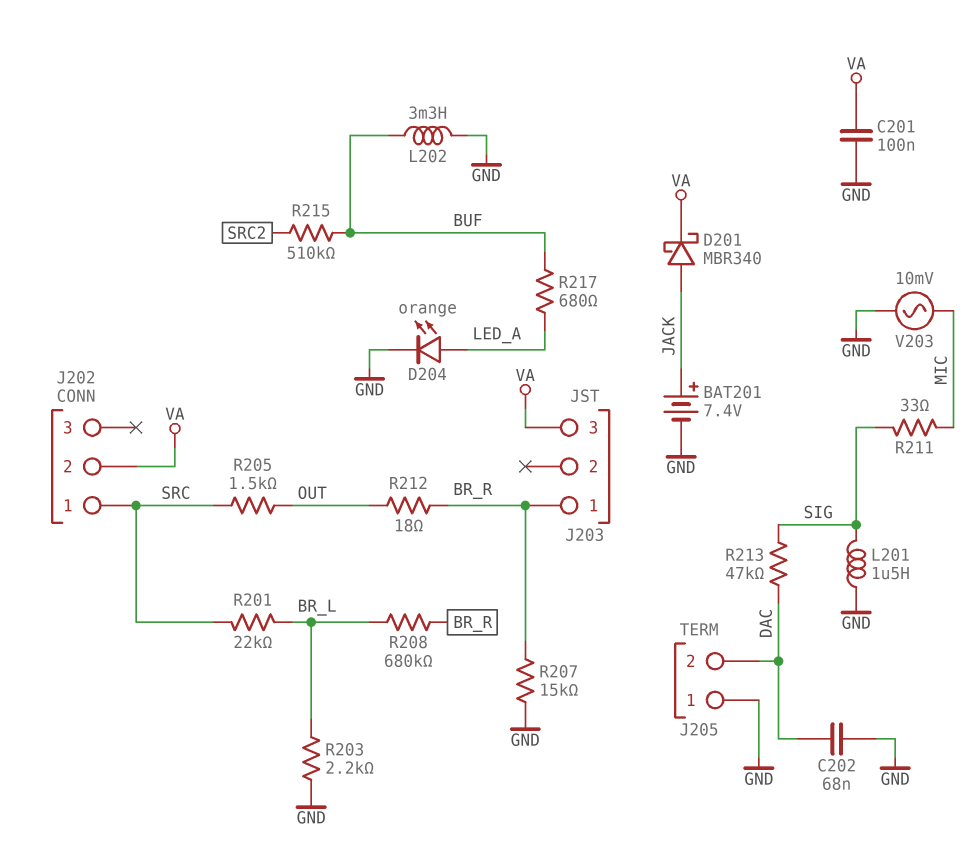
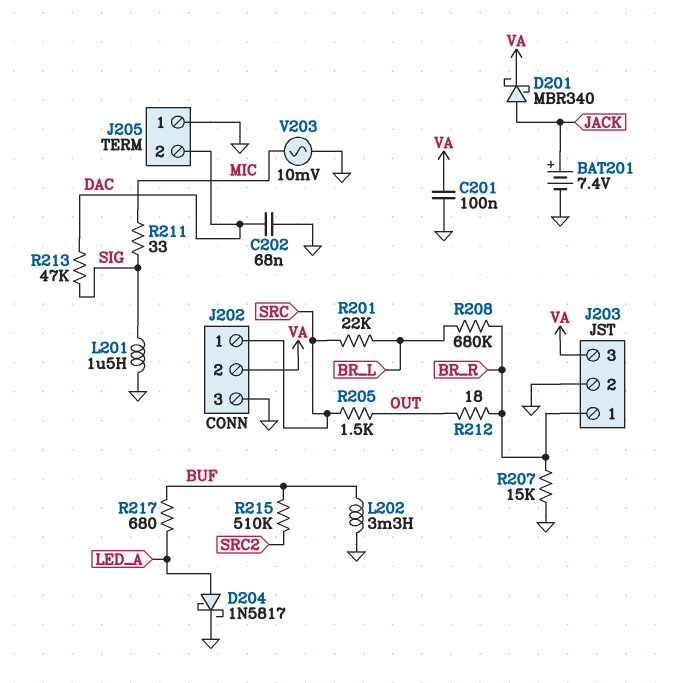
D204: LED orange (A LED_A, K GND) -> schottky 1N5817 (A LED_A, K GND)
J202 pin 3: none -> GND
J203 pin 2: none -> GND
R203: 2.2k (BR_L, GND) -> none

